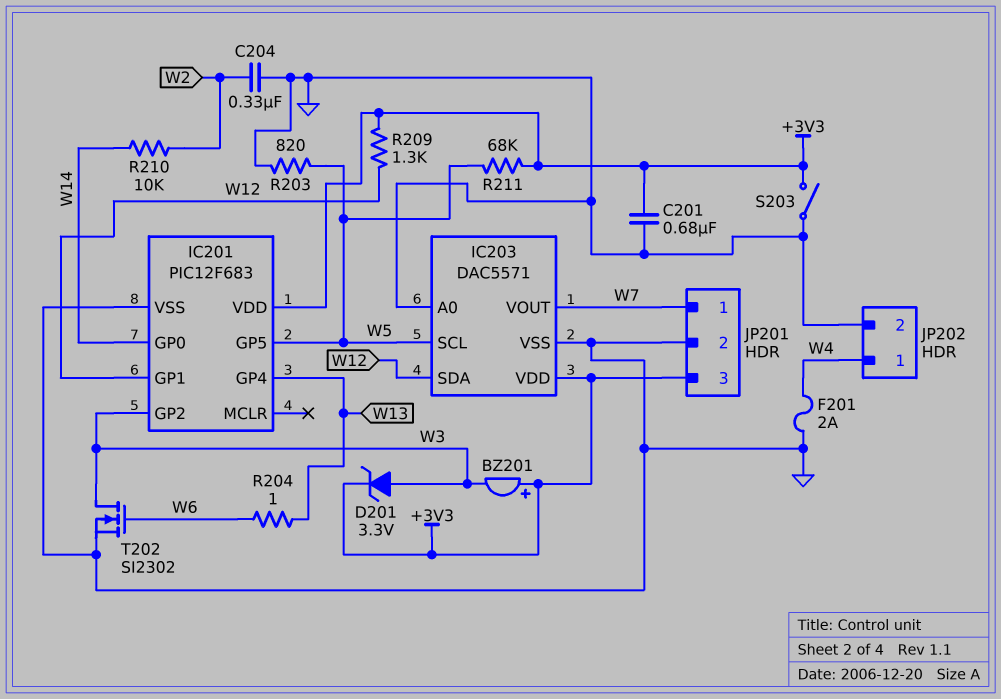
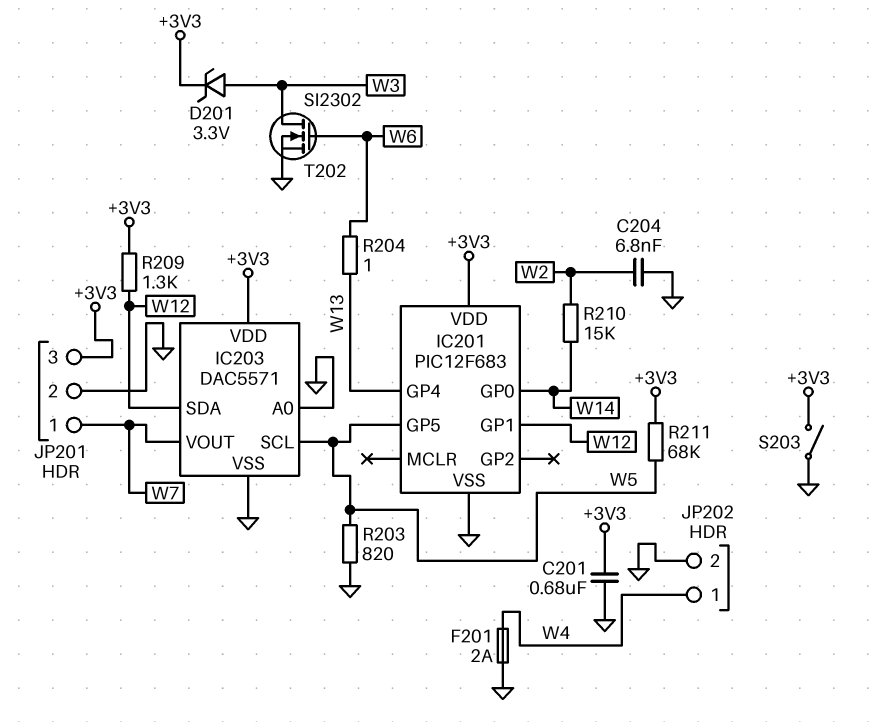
BZ201: buzzer (plus +3V3, minus W3) -> none
C204: 330nF (GND, W2) -> 6.8nF (GND, W2)
IC201 pin GP2: W3 -> none
R210: 10k (W2, W14) -> 15k (W2, W14)

